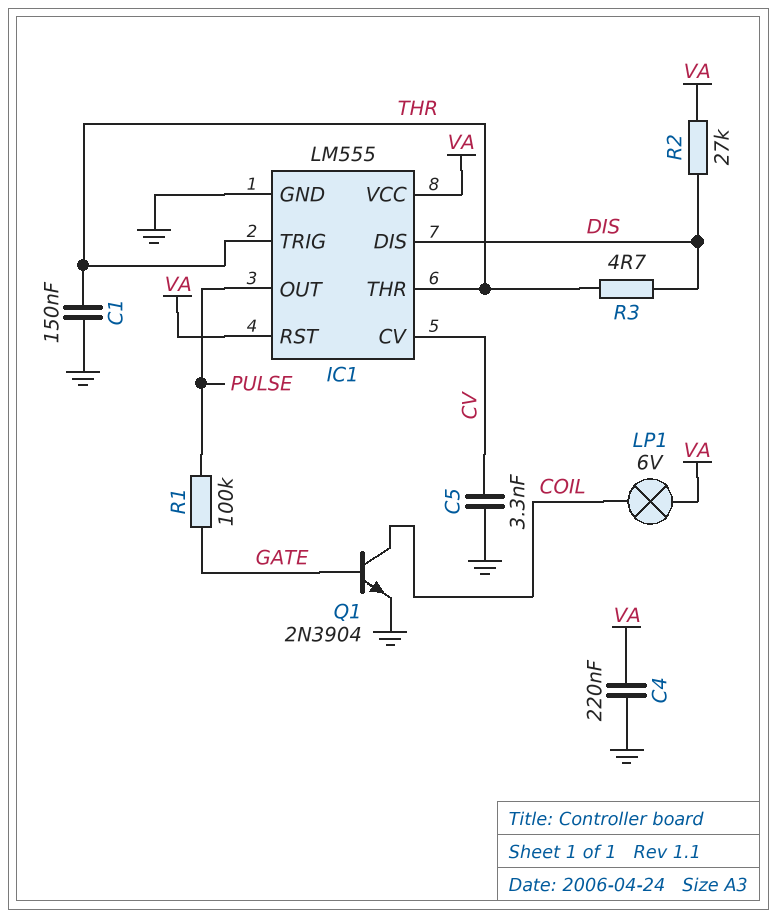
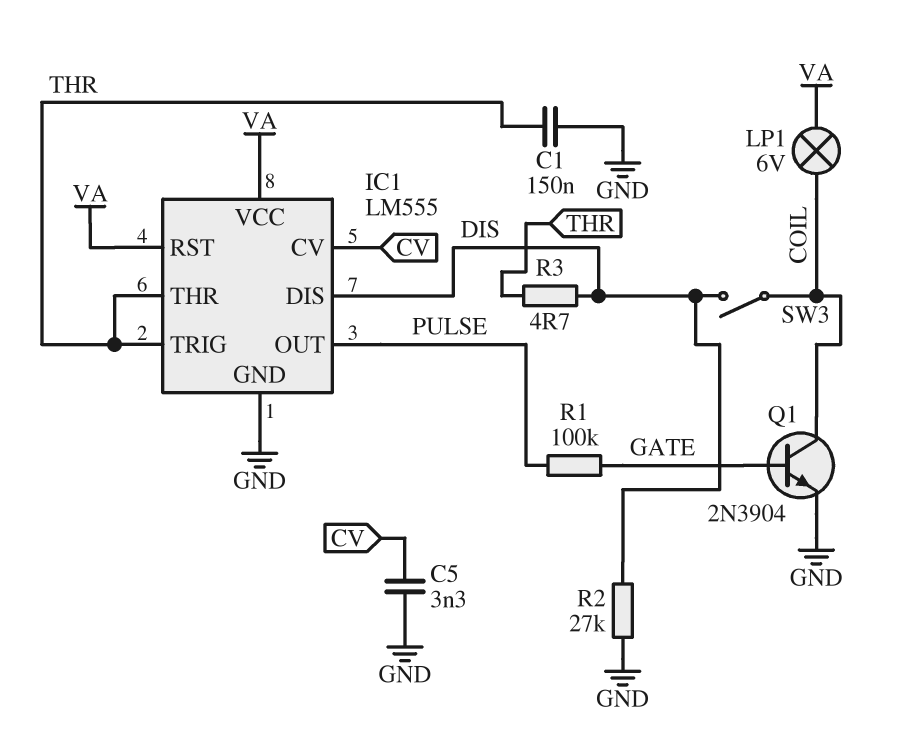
C4: 220nF (GND, VA) -> none
R2: 27k (DIS, VA) -> 27k (DIS, GND)
SW3: none -> switch (COIL, DIS)

